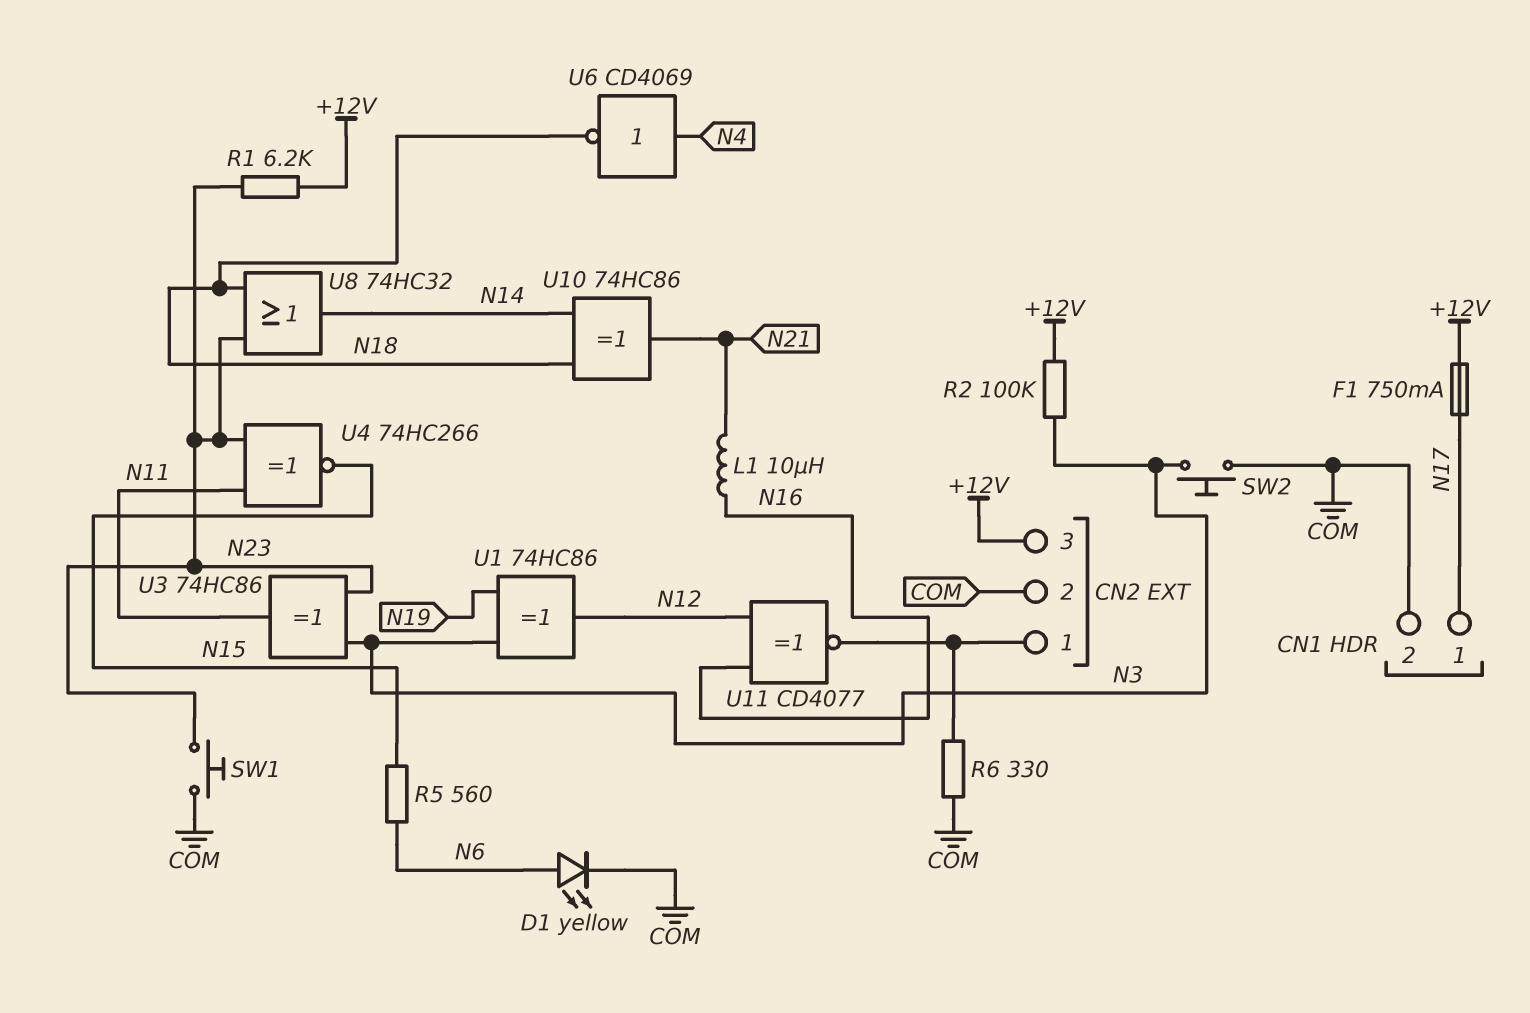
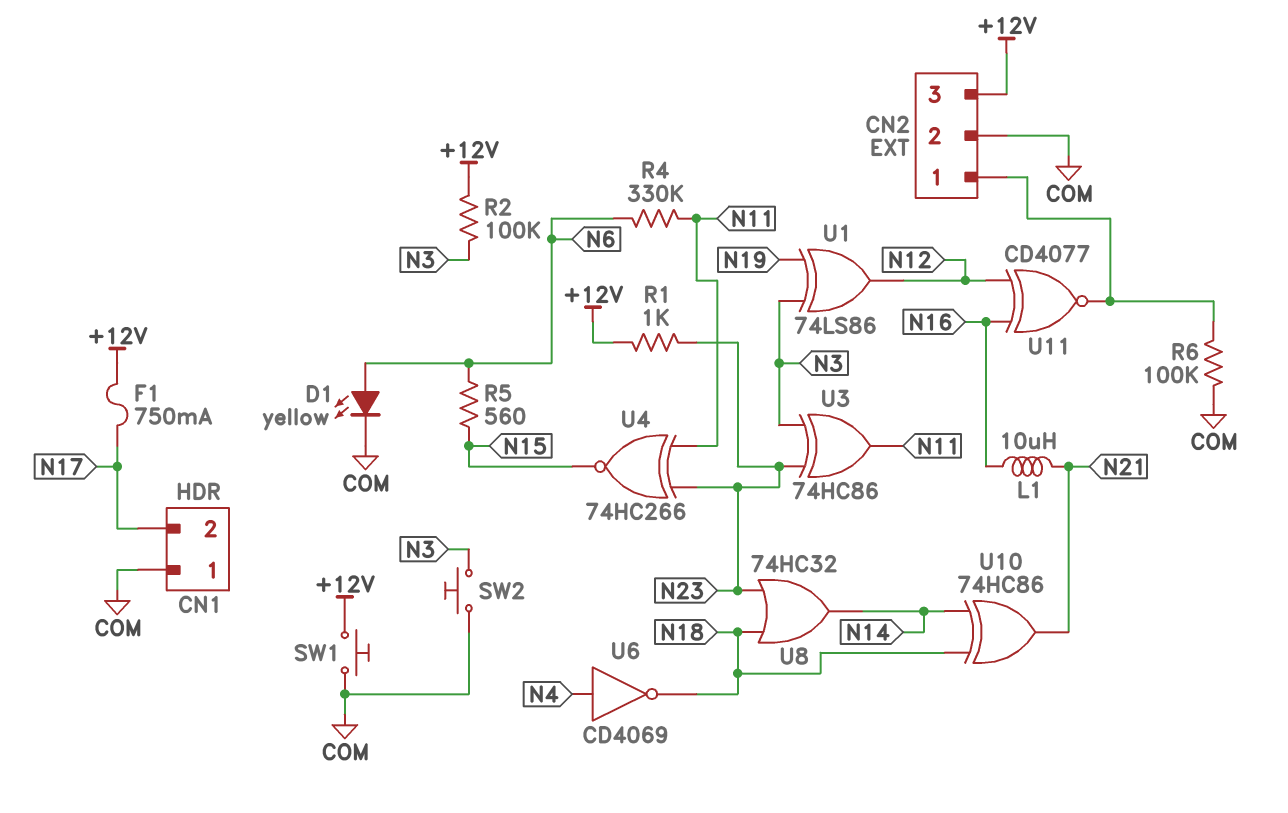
CN1 pin 1: N17 -> COM
CN1 pin 2: COM -> N17
R1: 6.2k (+12V, N23) -> 1k (+12V, N23)
R4: none -> 330k (N6, N11)
R6: 330 (CN2/1, COM) -> 100k (CN2/1, COM)
SW1: button (COM, N23) -> button (+12V, COM)
U1: XOR 74HC86 (in N3, in N19, out N12) -> XOR 74LS86 (in N3, in N19, out N12)

